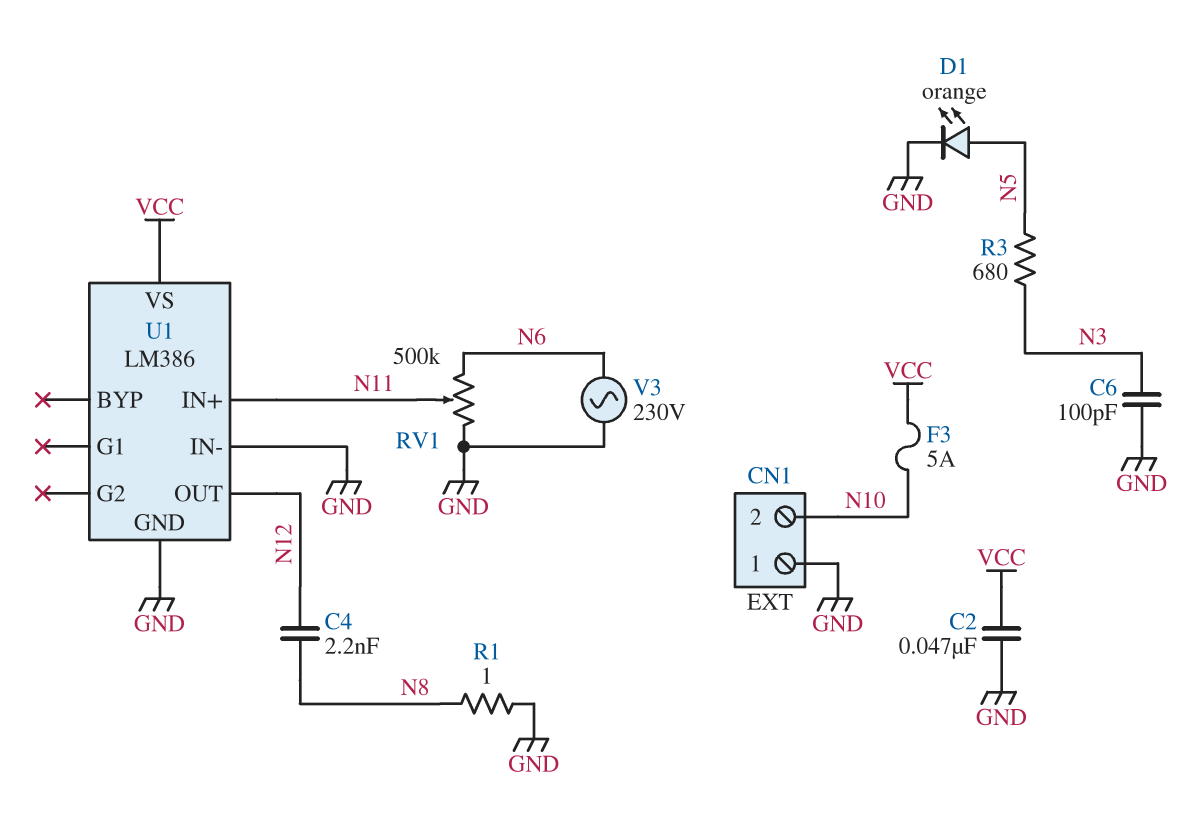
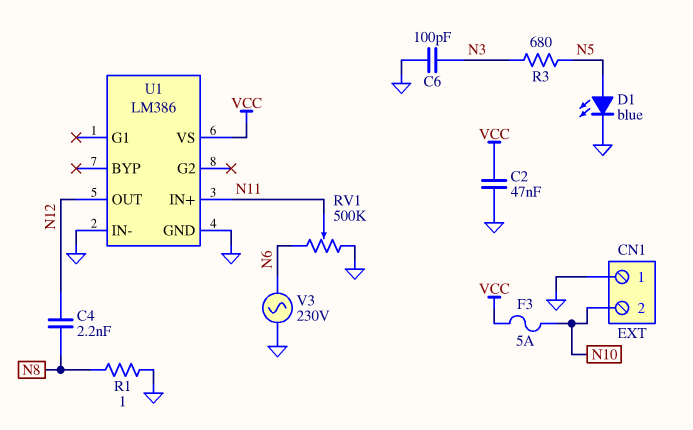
D1: LED orange (A N5, K GND) -> LED blue (A N5, K GND)

